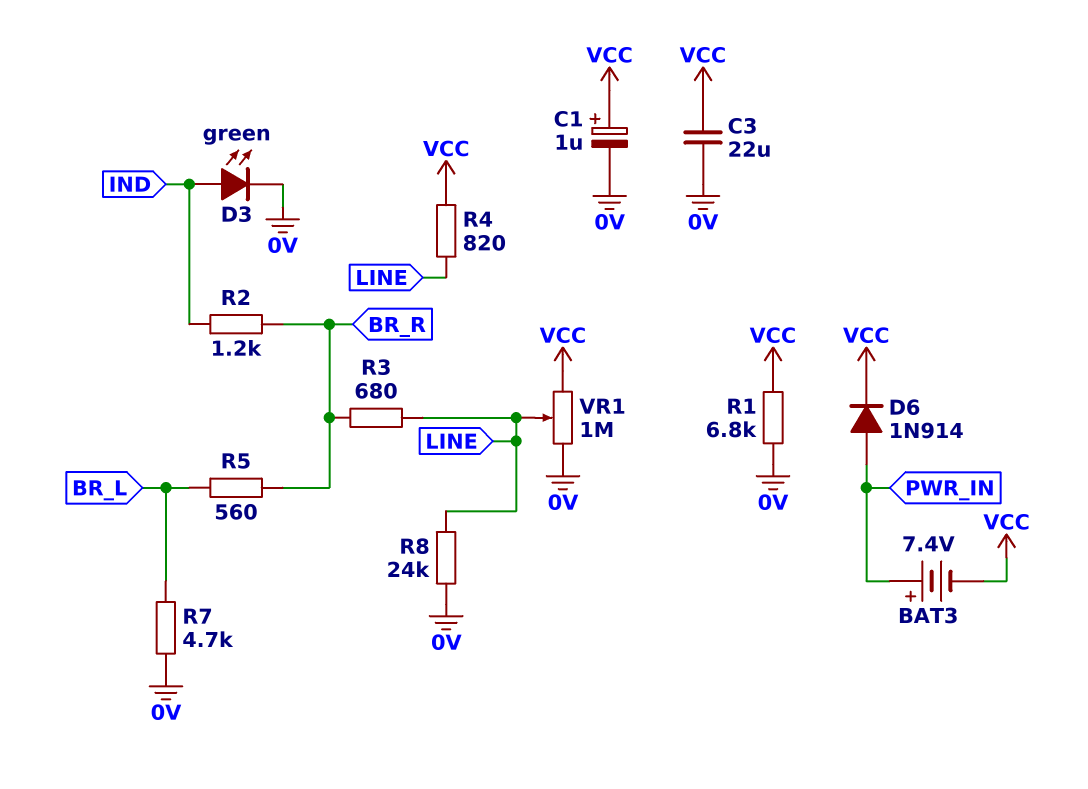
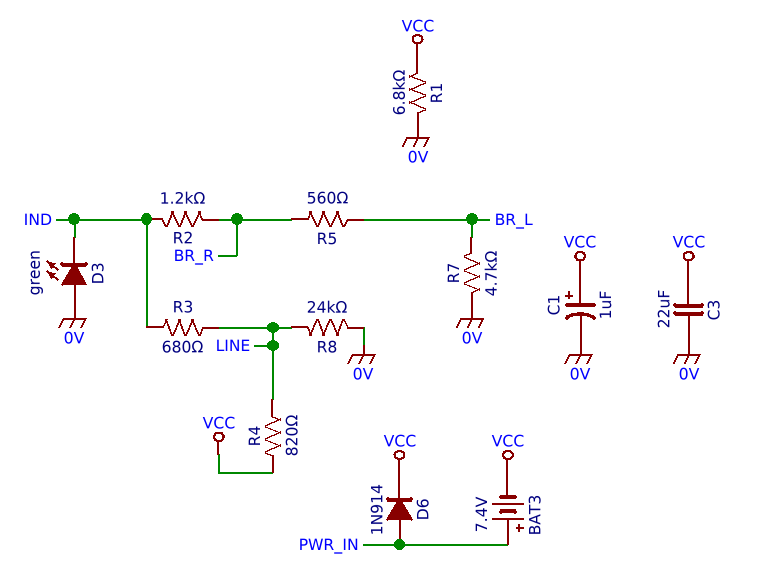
D3: LED green (A IND, K 0V) -> LED green (A 0V, K IND)
R3: 680 (BR_R, LINE) -> 680 (IND, LINE)
VR1: 1M (0V, VCC, wiper LINE) -> none

